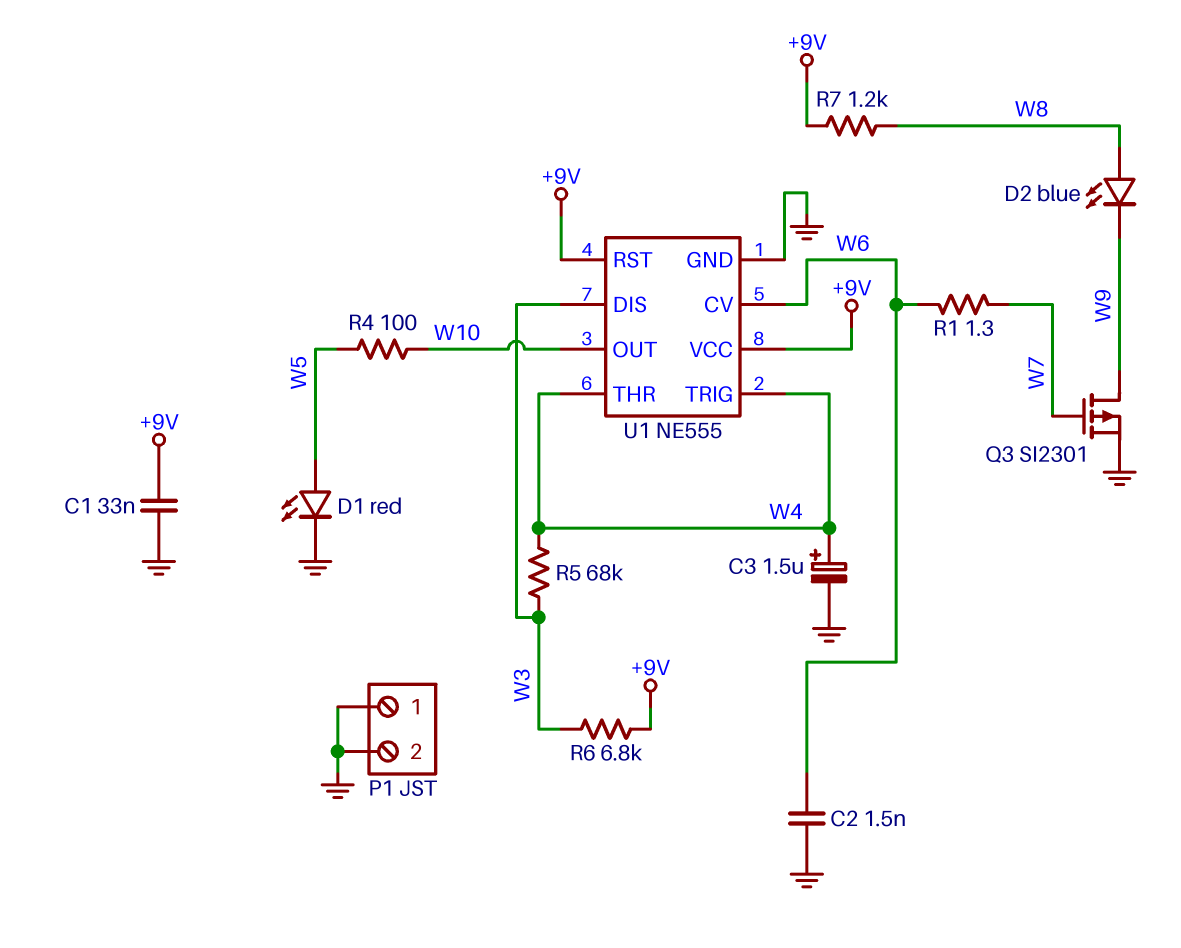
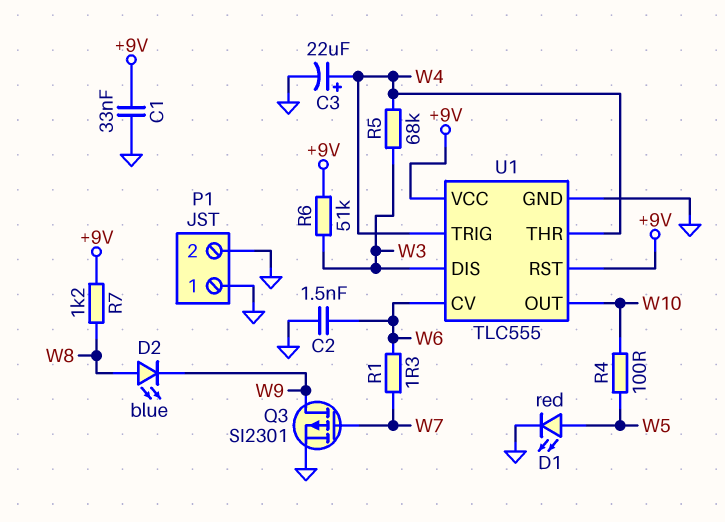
C3: 1.5uF (plus W4, minus GND) -> 22uF (plus W4, minus GND)
R6: 6.8k (+9V, W3) -> 51k (+9V, W3)
U1: NE555 -> TLC555

